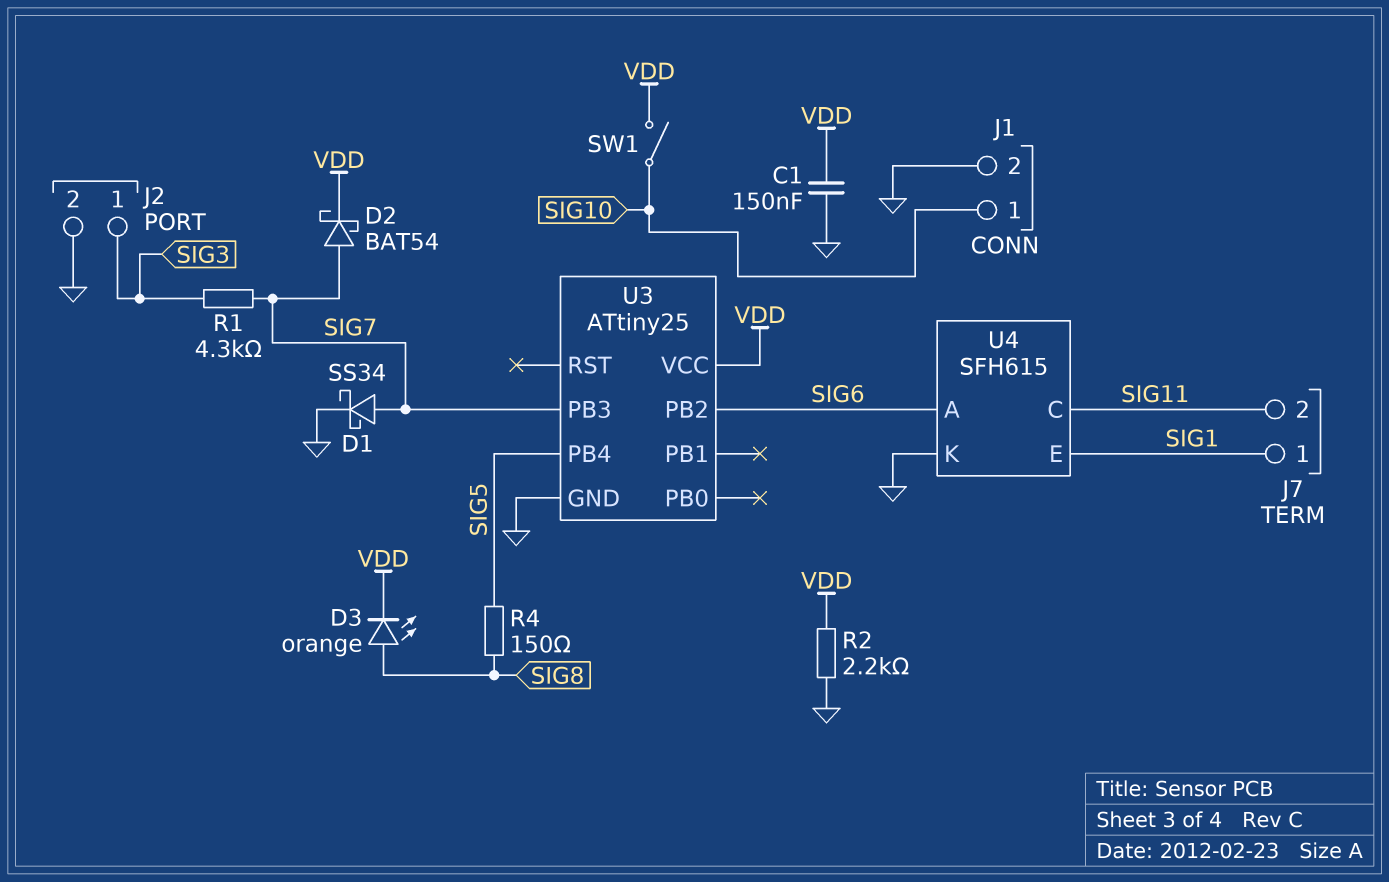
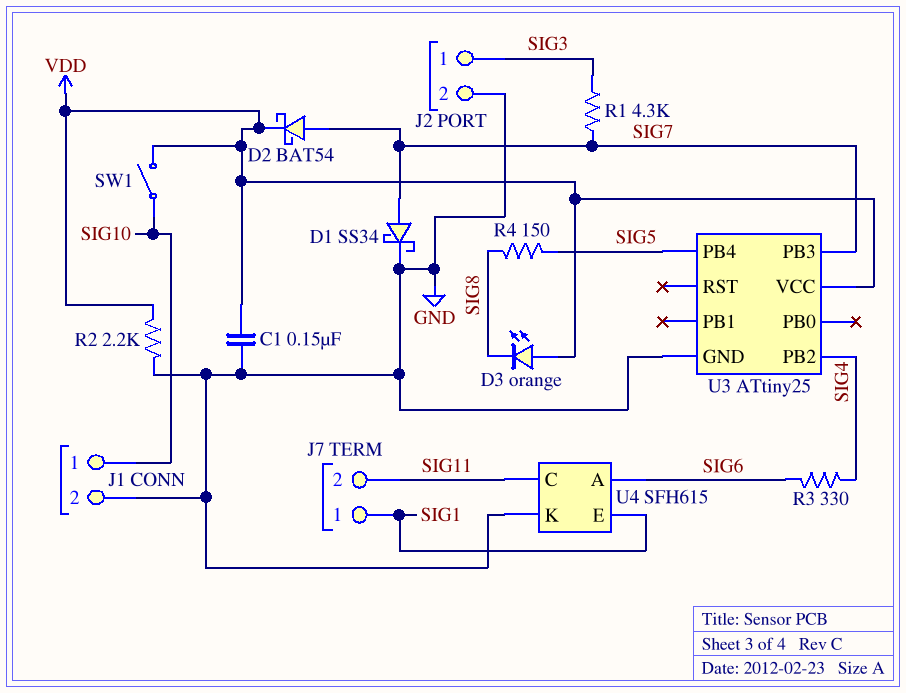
D3: LED orange (A SIG8, K VDD) -> LED orange (A VDD, K SIG8)
R3: none -> 330 (SIG4, SIG6)
U3 pin PB2: SIG6 -> SIG4

